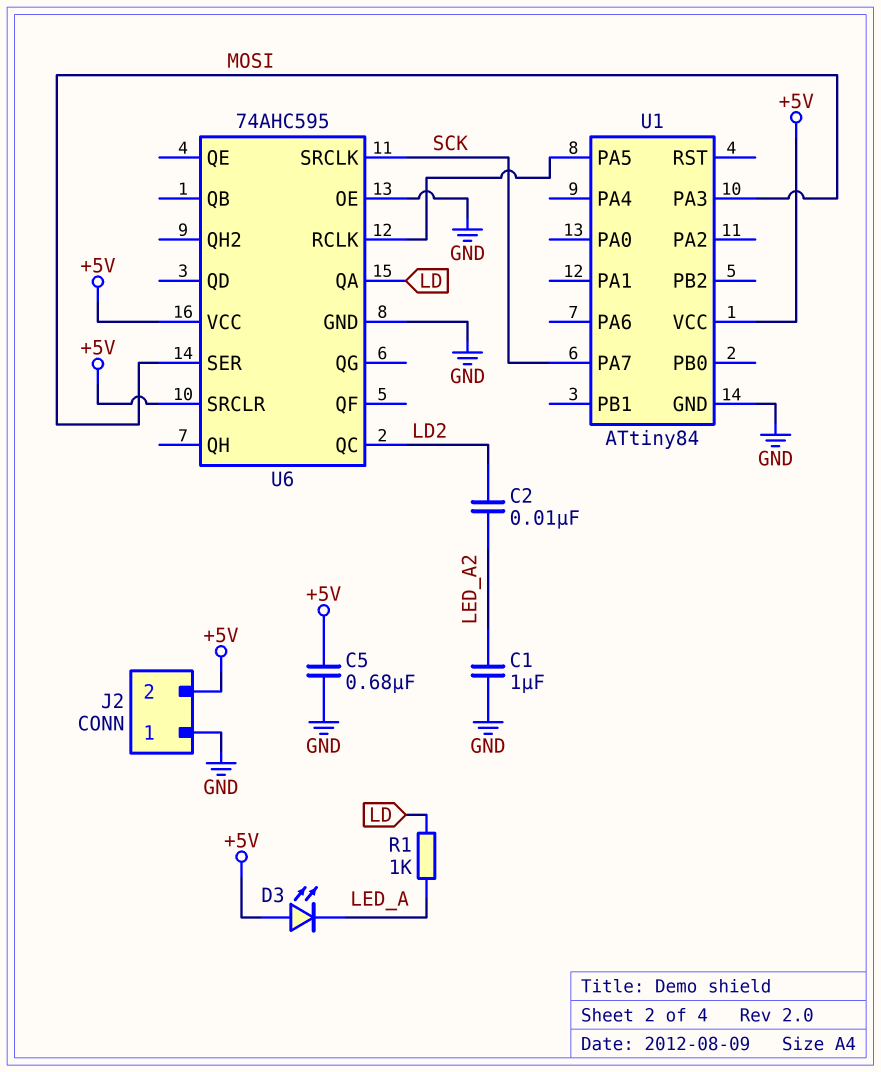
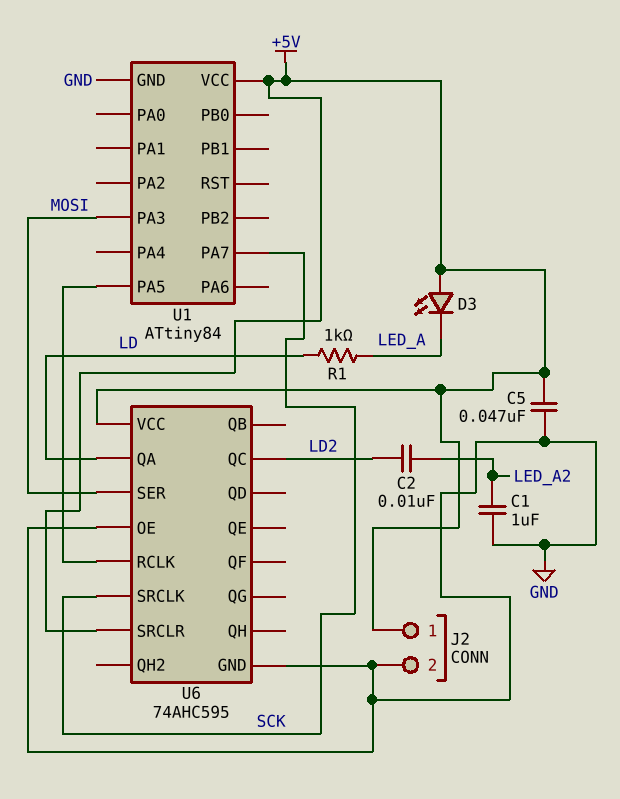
C5: 680nF (+5V, GND) -> 47nF (+5V, GND)
J2 pin 1: GND -> +5V
J2 pin 2: +5V -> GND

